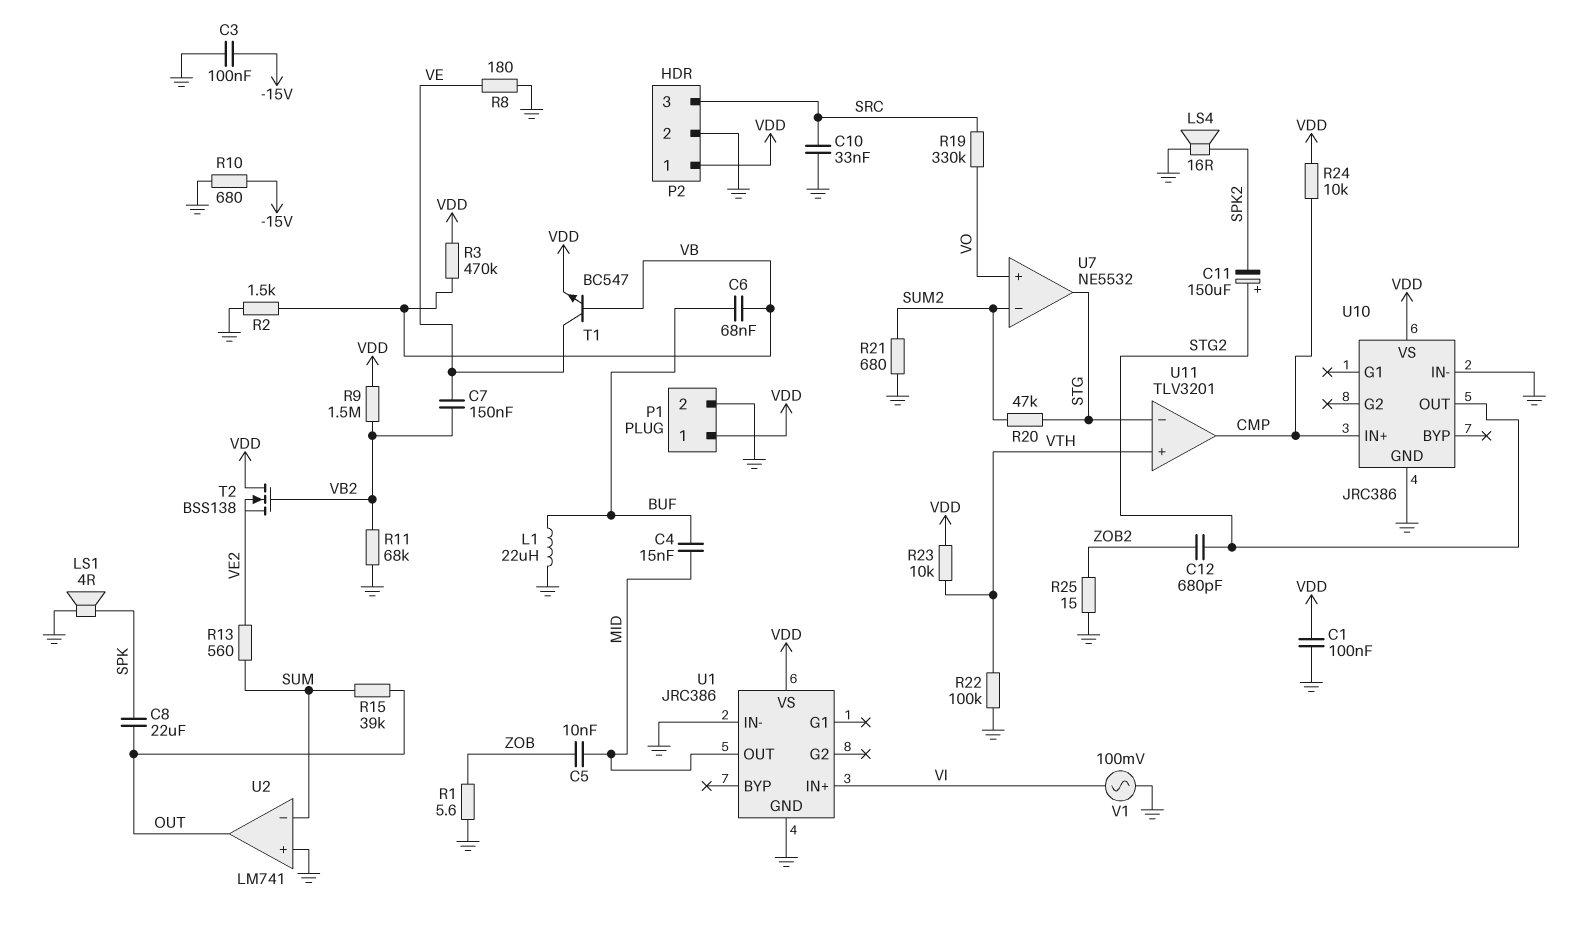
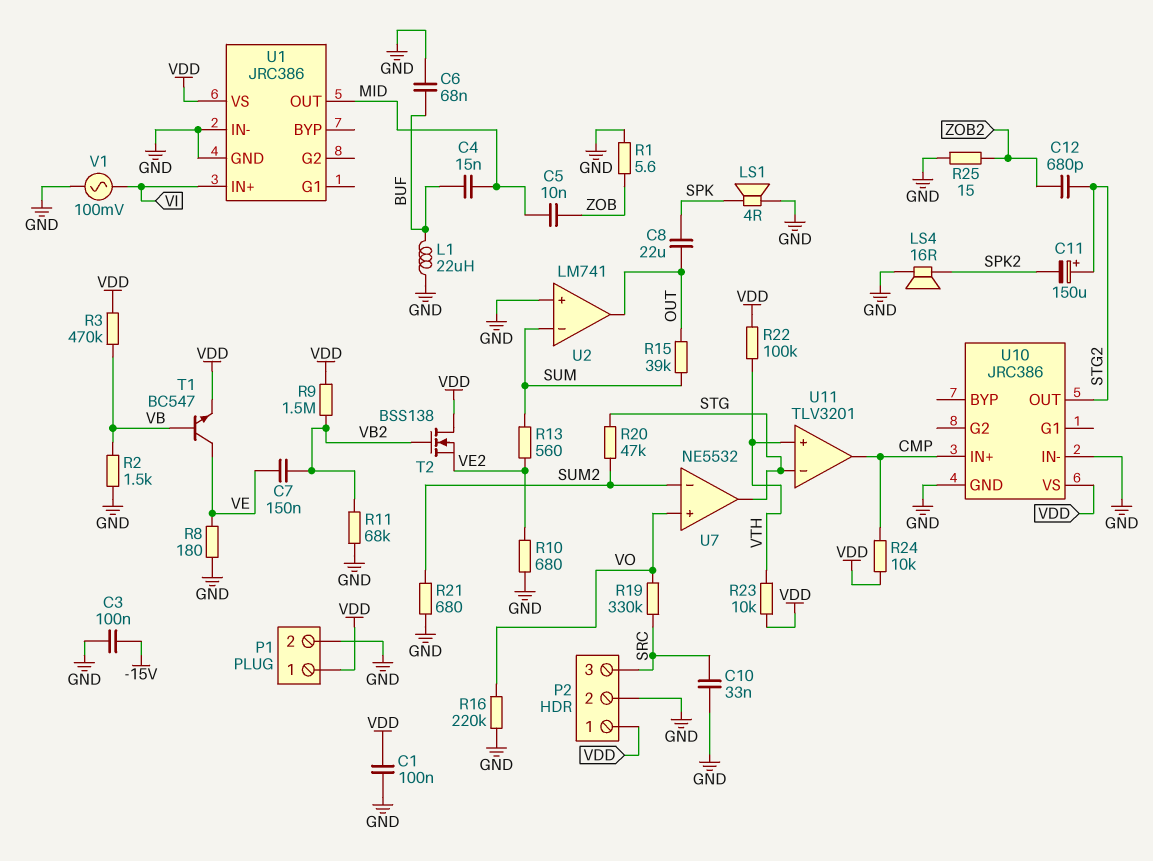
C6: 68nF (BUF, VB) -> 68nF (BUF, GND)
R10: 680 (-15V, GND) -> 680 (GND, VE2)
R16: none -> 220k (GND, VO)
R22: 100k (GND, VTH) -> 100k (VDD, VTH)

